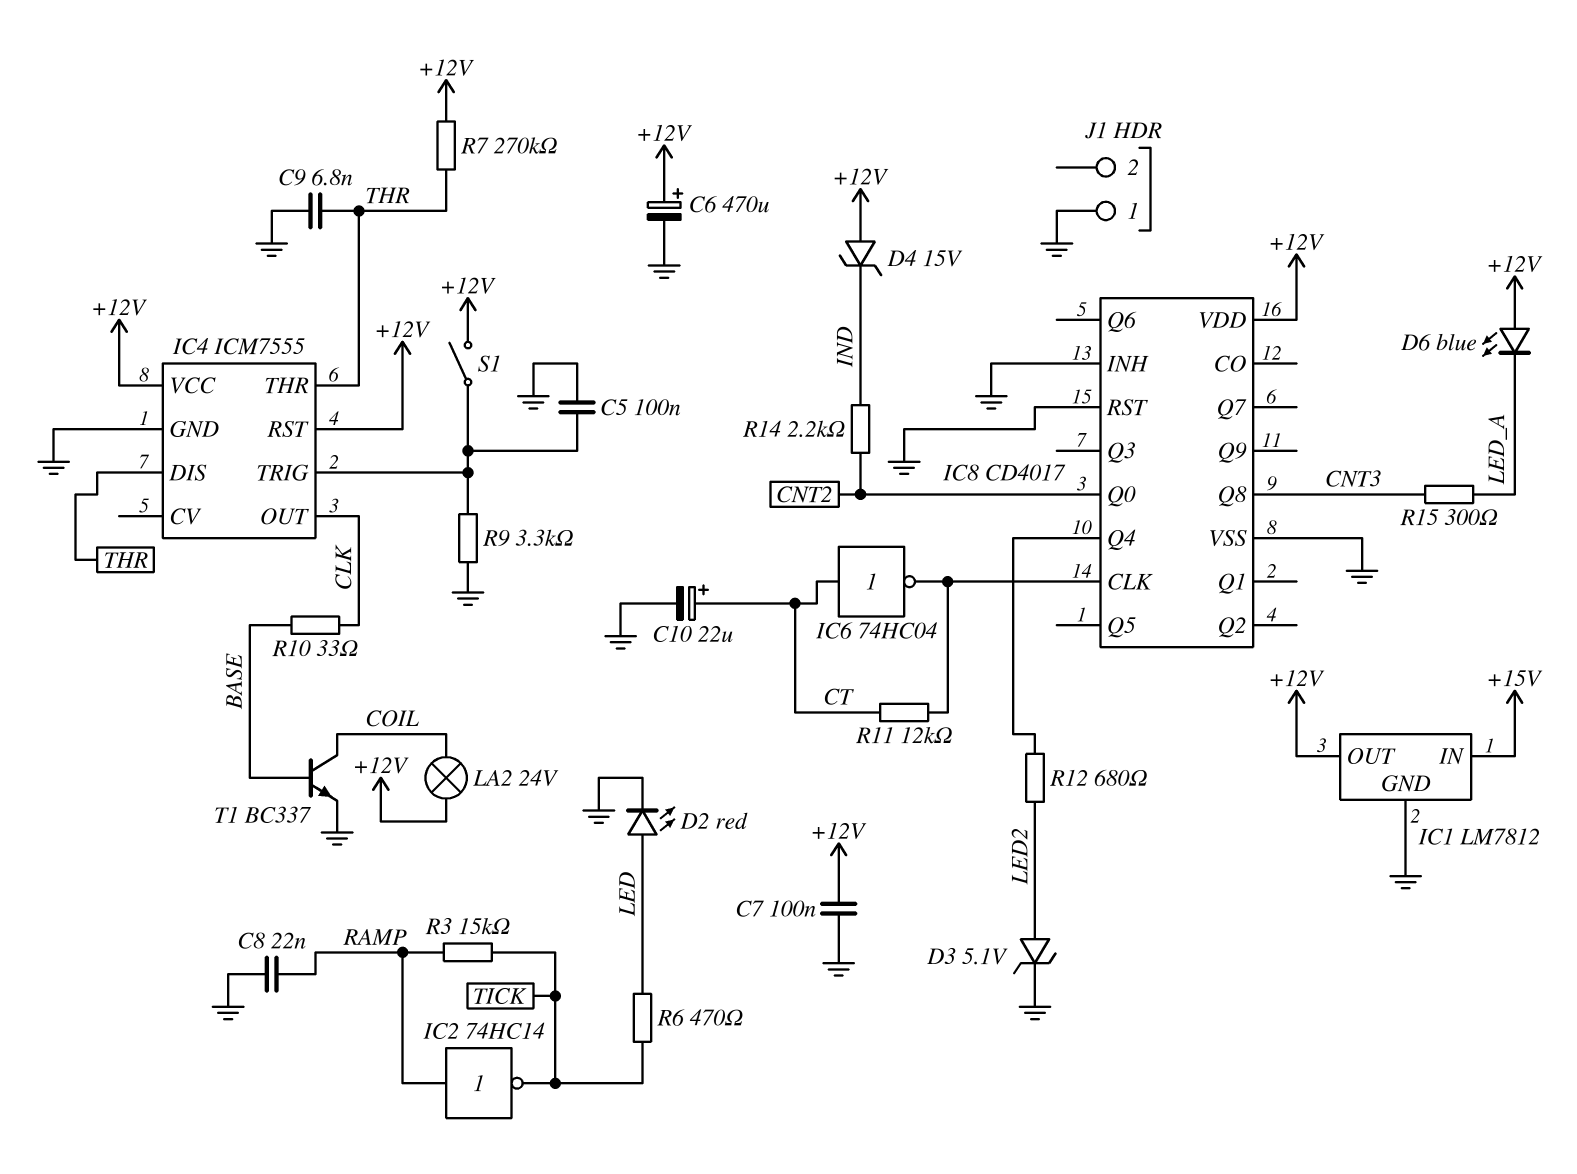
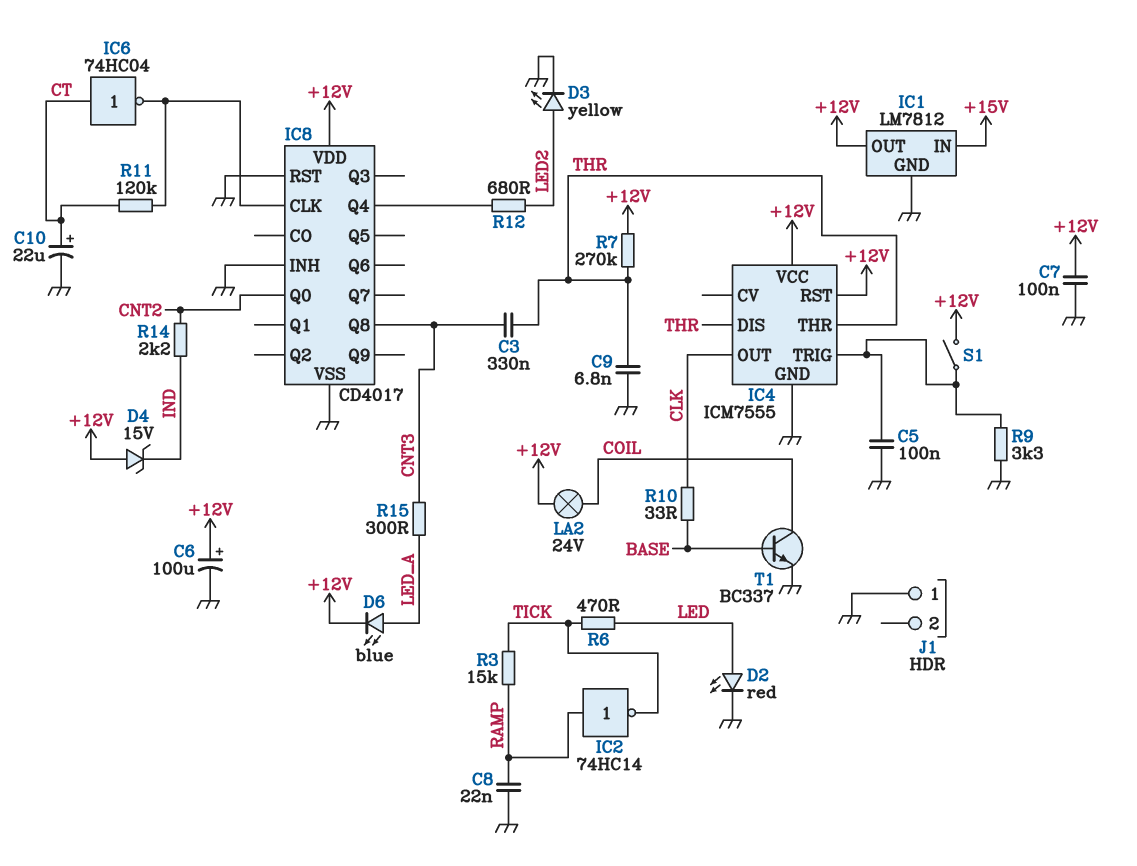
C3: none -> 330nF (CNT3, THR)
C6: 470uF (plus +12V, minus GND) -> 100uF (plus +12V, minus GND)
D3: zener 5.1V (A LED2, K GND) -> LED yellow (A LED2, K GND)
D6: LED blue (A +12V, K LED_A) -> LED blue (A LED_A, K +12V)
R11: 12k (CT, IC8/CLK) -> 120k (CT, IC8/CLK)

